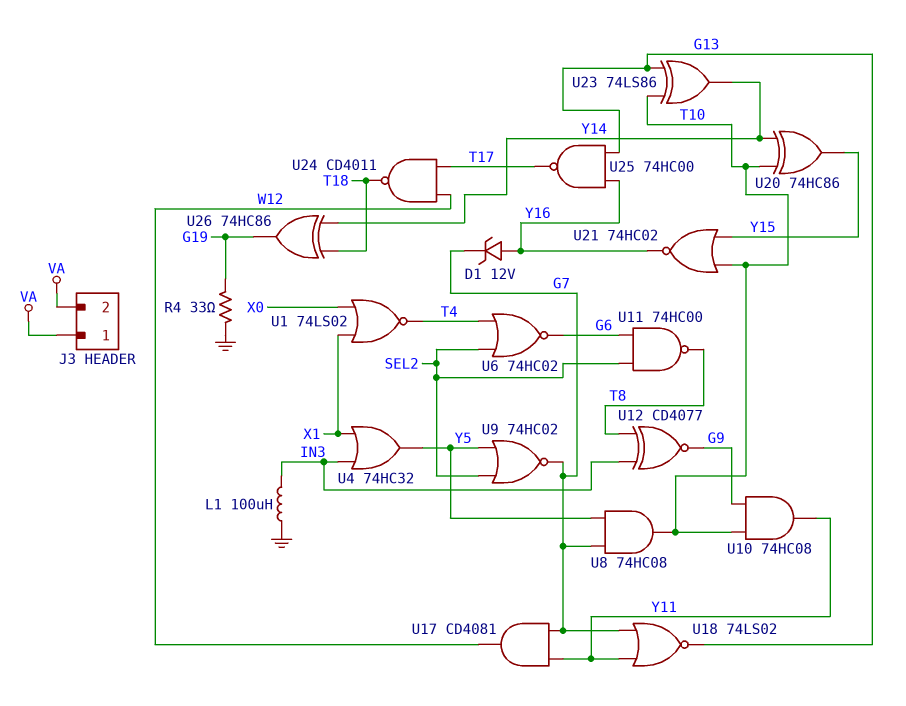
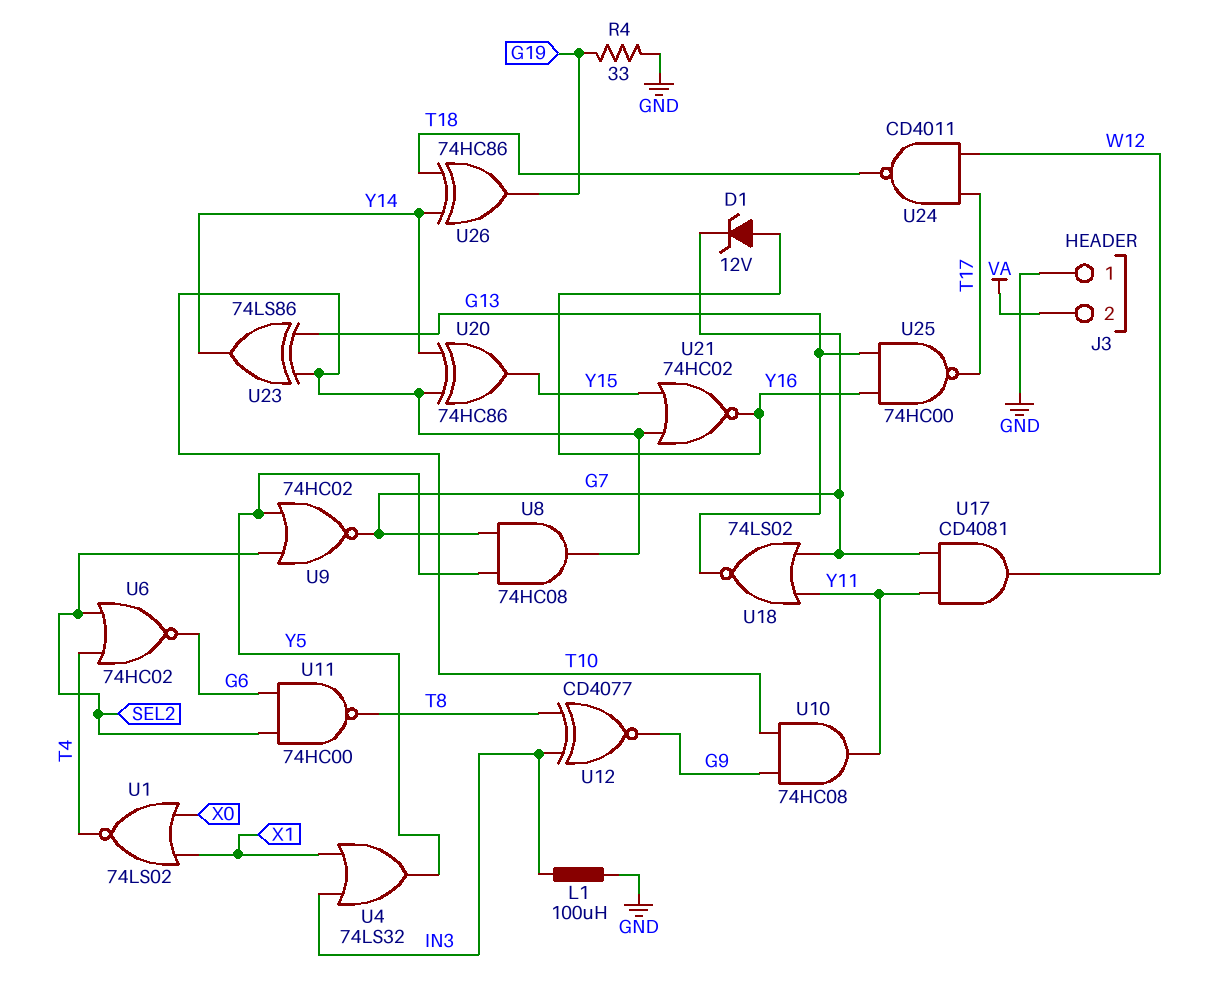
J3 pin 1: VA -> GND
U4: OR 74HC32 (in IN3, in X1, out Y5) -> OR 74LS32 (in IN3, in X1, out Y5)

